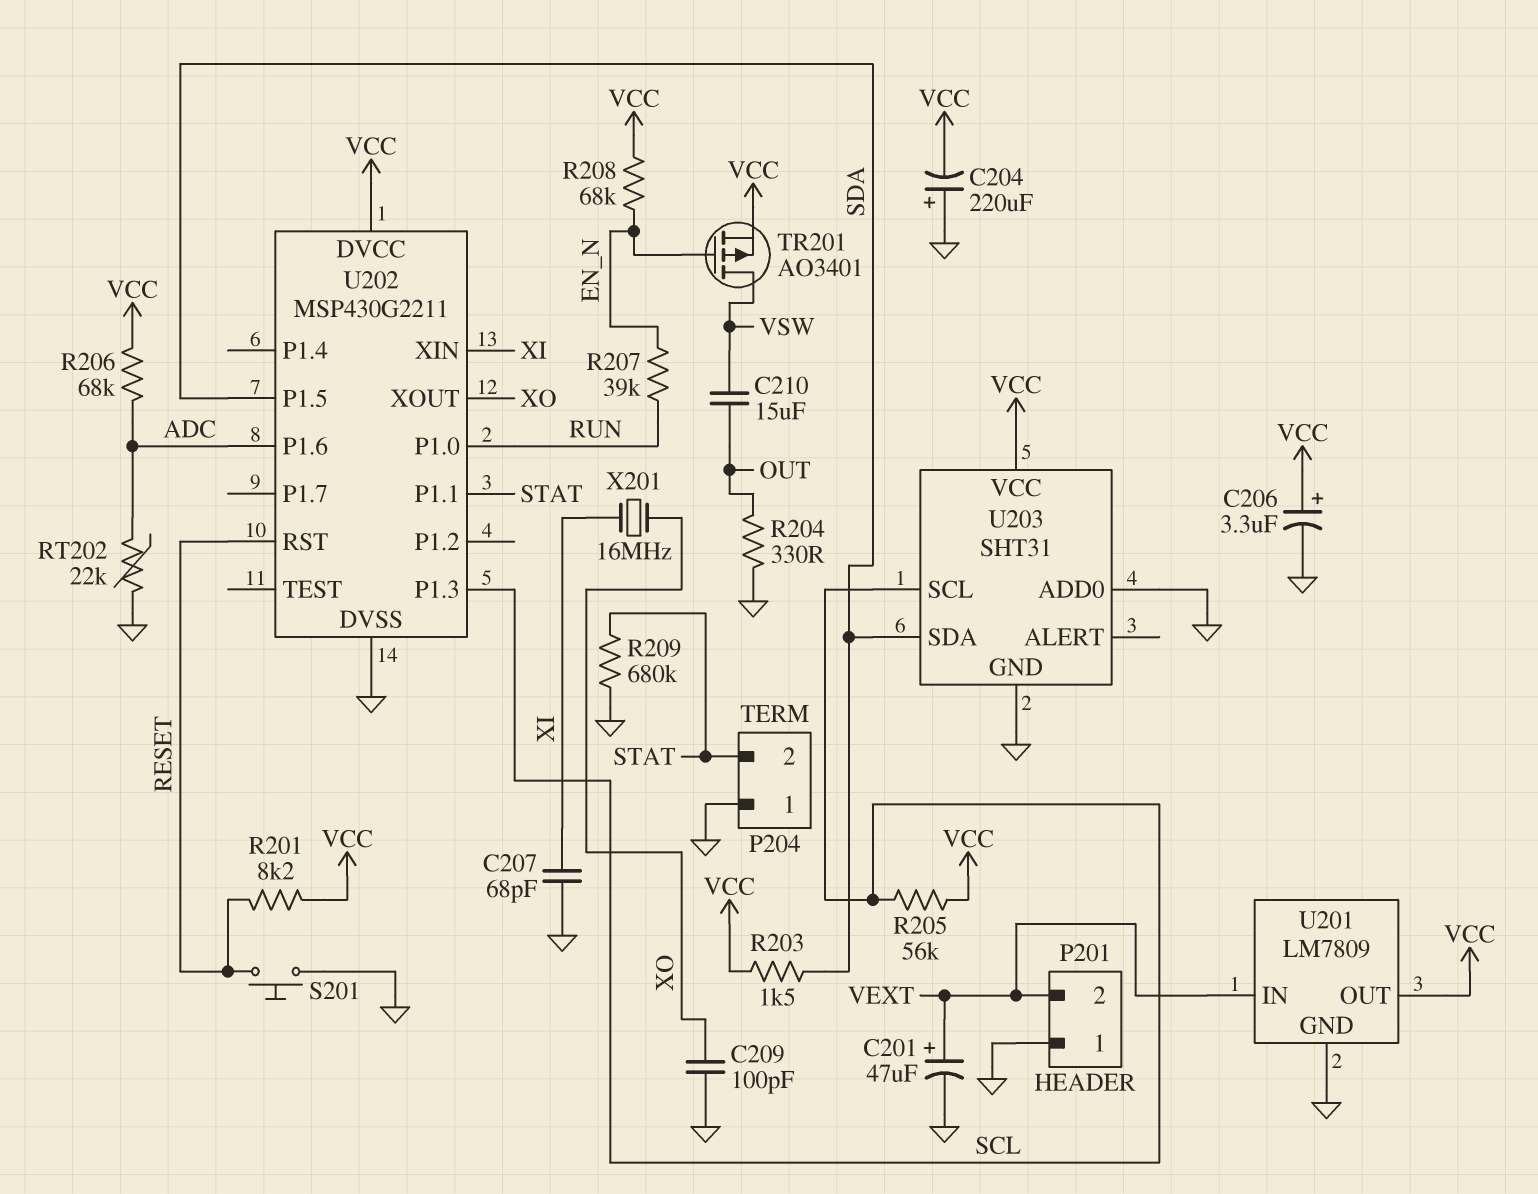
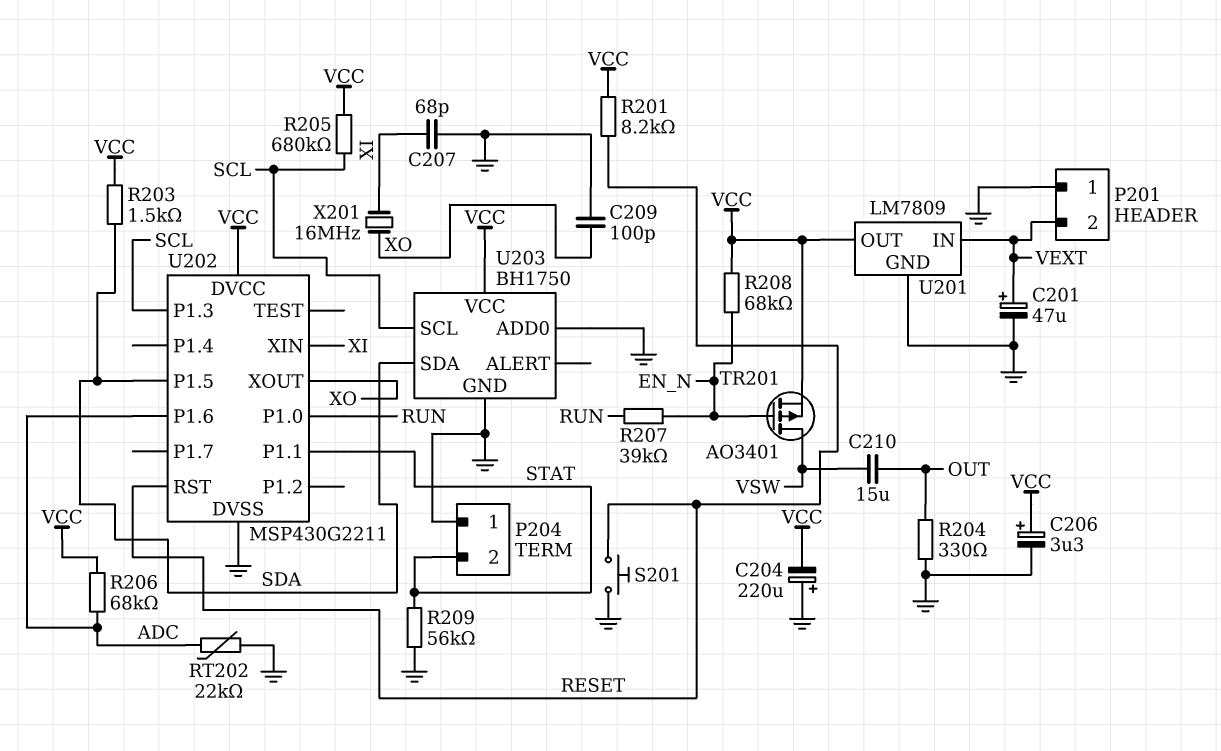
R205: 56k (SCL, VCC) -> 680k (SCL, VCC)
R209: 680k (GND, STAT) -> 56k (GND, STAT)
U203: SHT31 -> BH1750

